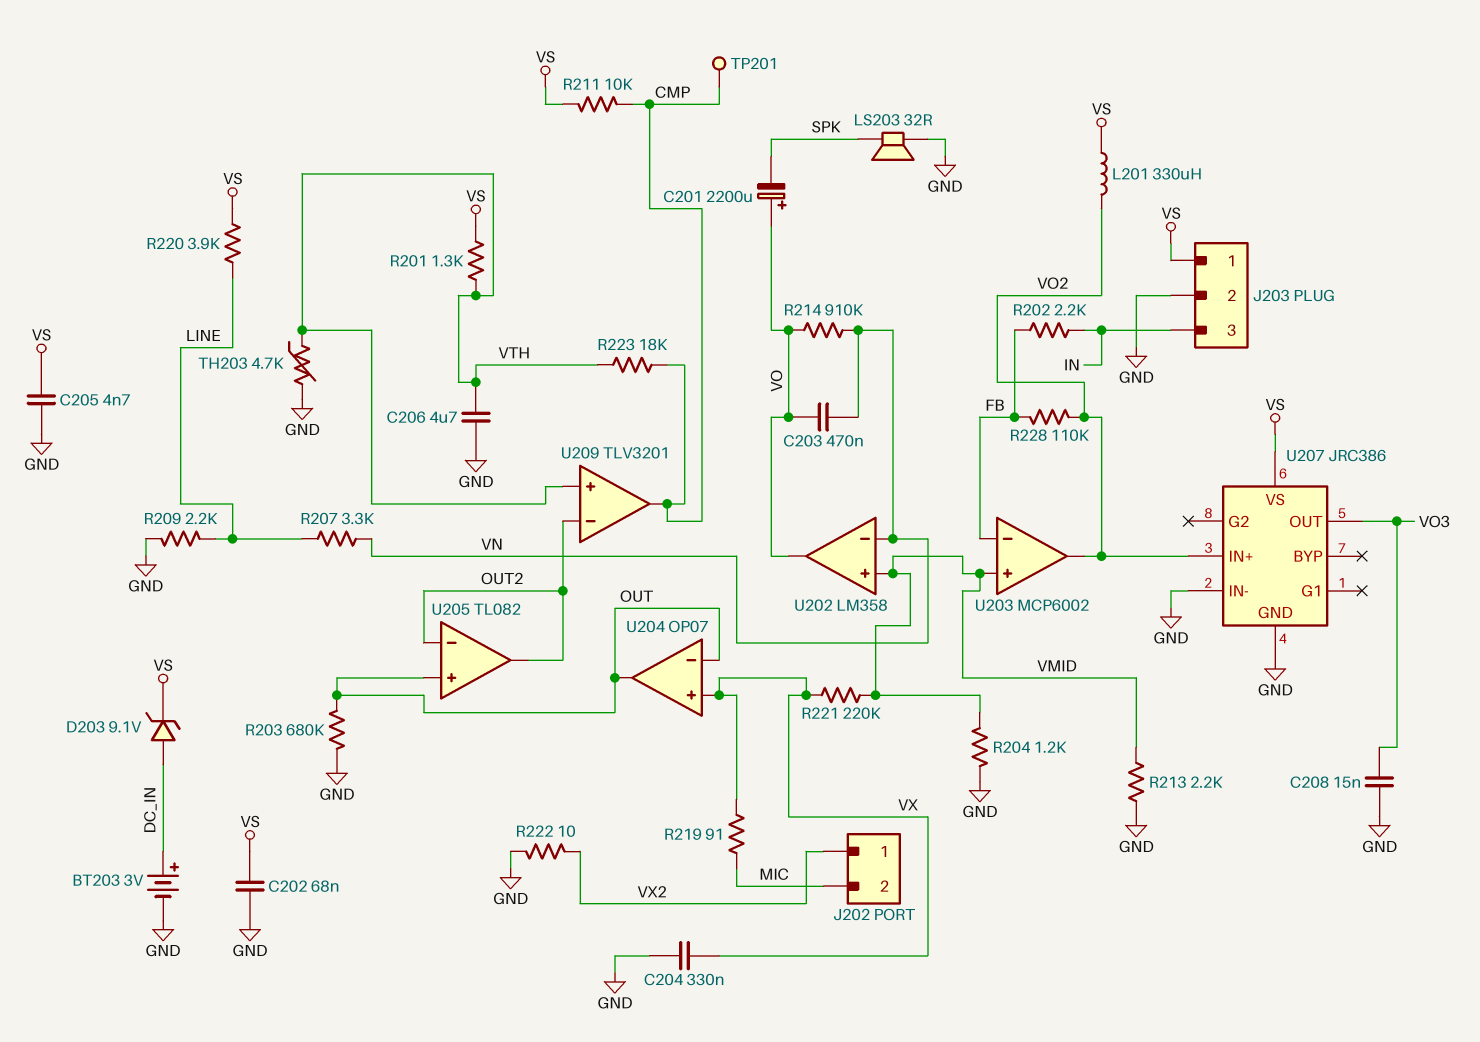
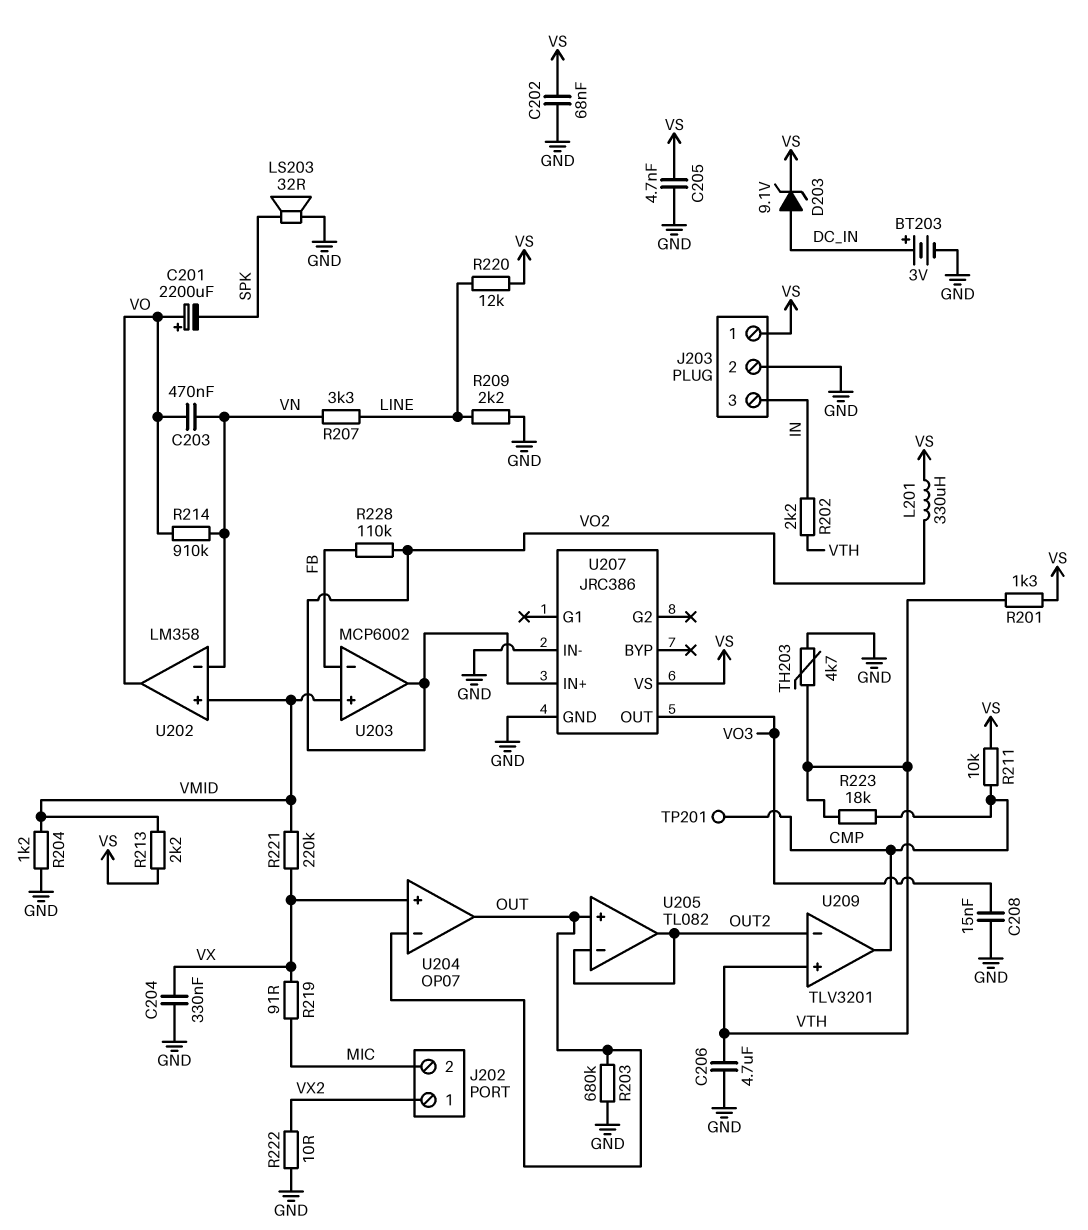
R202: 2.2k (FB, IN) -> 2.2k (IN, VTH)
R213: 2.2k (GND, VMID) -> 2.2k (VMID, VS)
R220: 3.9k (LINE, VS) -> 12k (LINE, VS)

